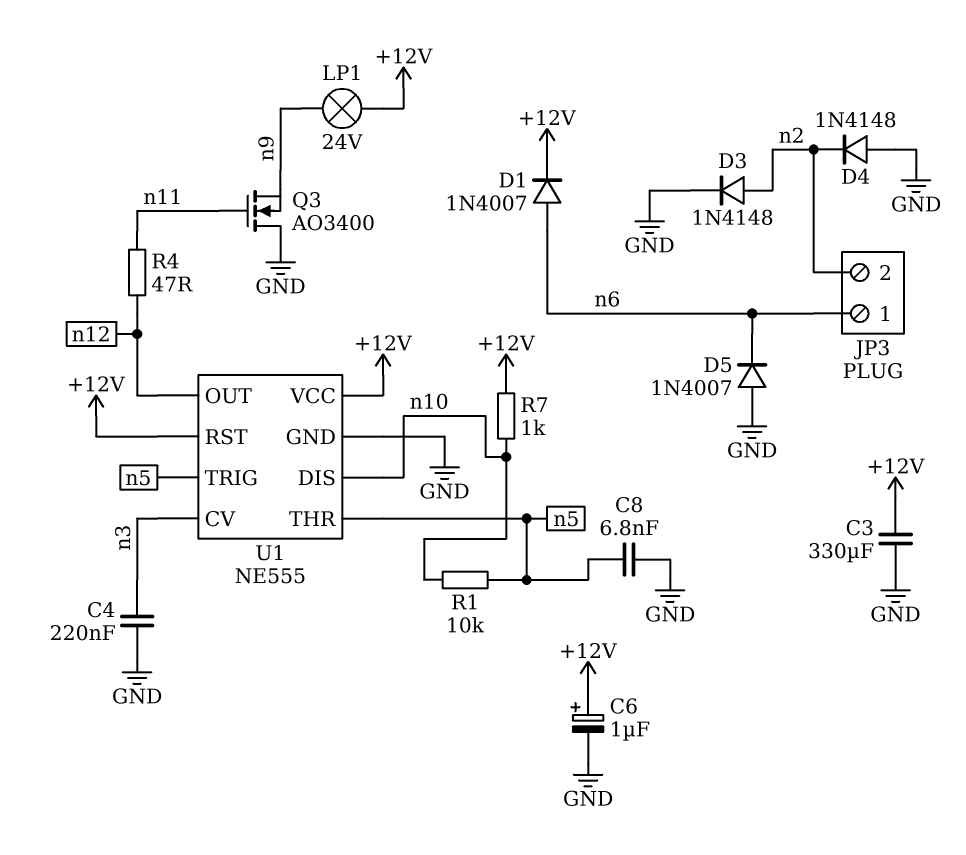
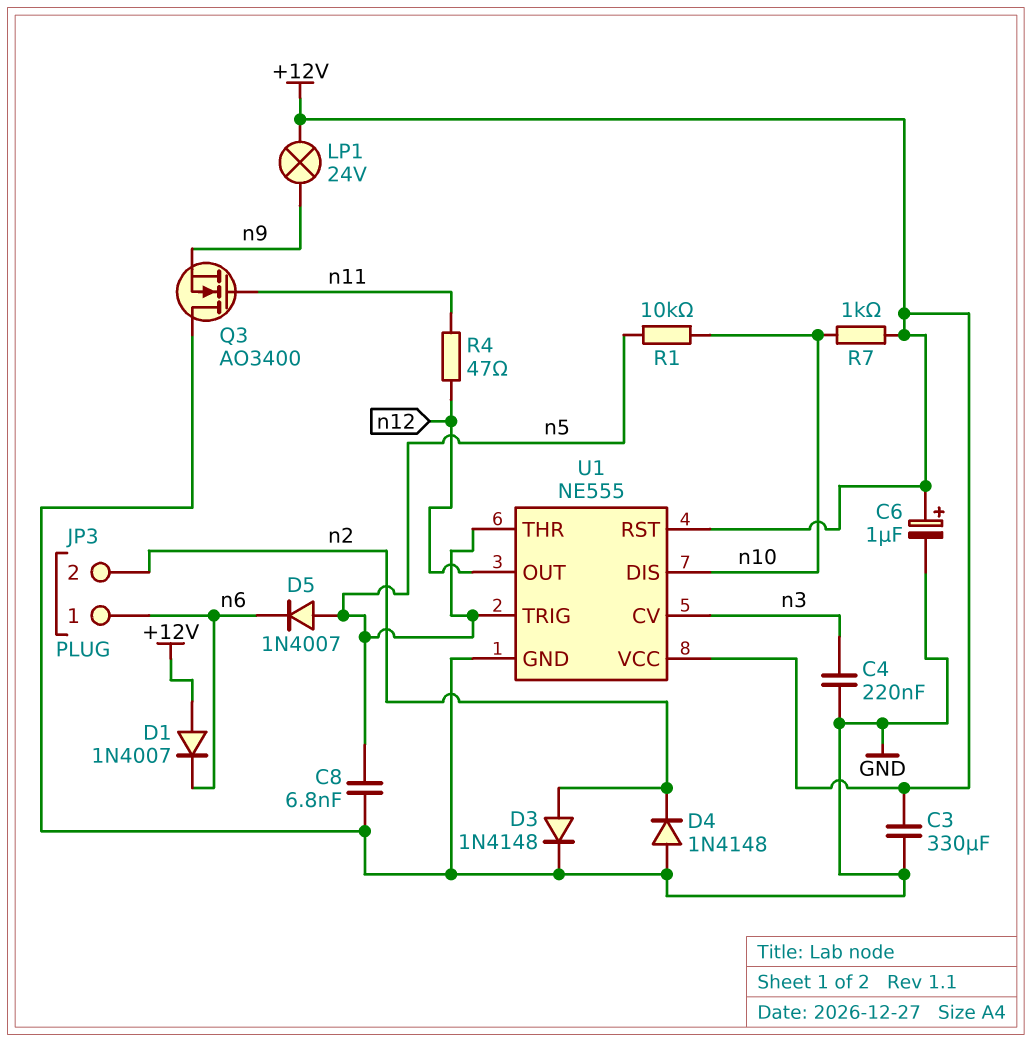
D1: diode 1N4007 (A n6, K +12V) -> diode 1N4007 (A +12V, K n6)
D5: diode 1N4007 (A GND, K n6) -> diode 1N4007 (A n5, K n6)

